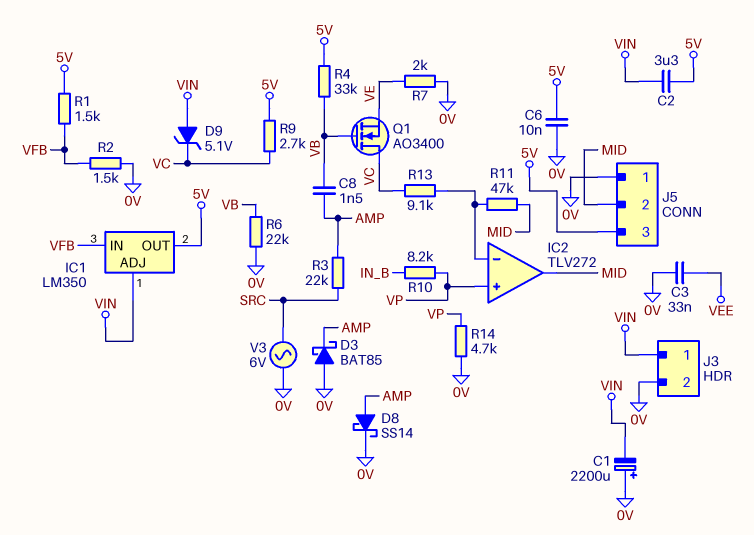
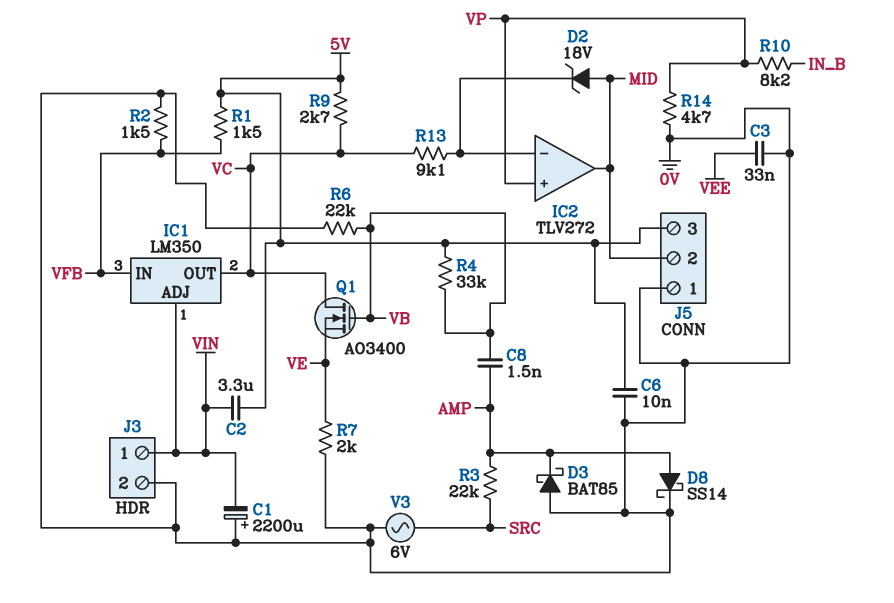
D2: none -> zener 18V (A MID, K IC2/in-)
D9: zener 5.1V (A VIN, K VC) -> none
IC1 pin OUT: 5V -> VC
R11: 47k (IC2/in-, MID) -> none

